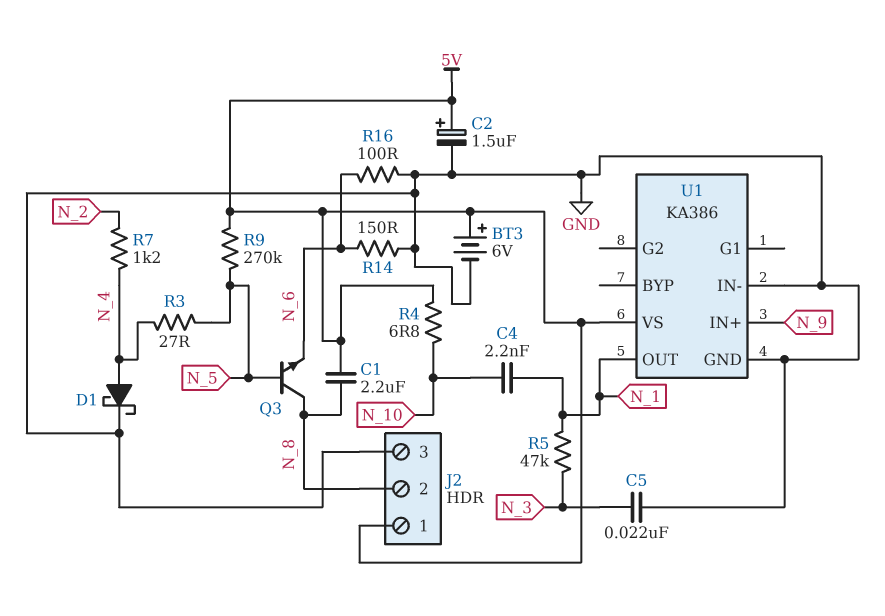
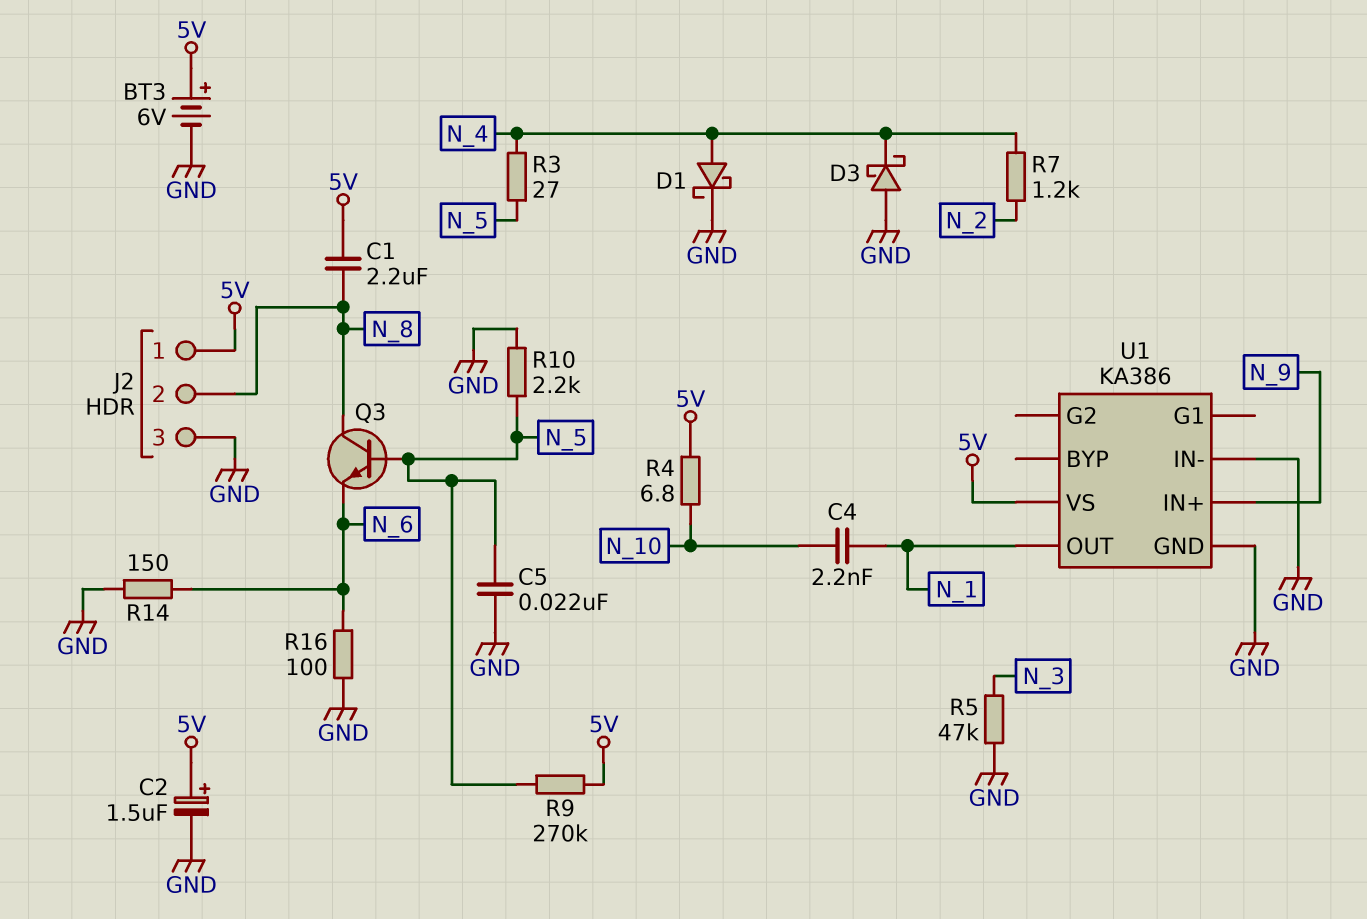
C5: 22nF (GND, N_3) -> 22nF (GND, N_5)
D3: none -> schottky (A GND, K N_4)
R5: 47k (N_1, N_3) -> 47k (GND, N_3)
R10: none -> 2.2k (GND, N_5)

